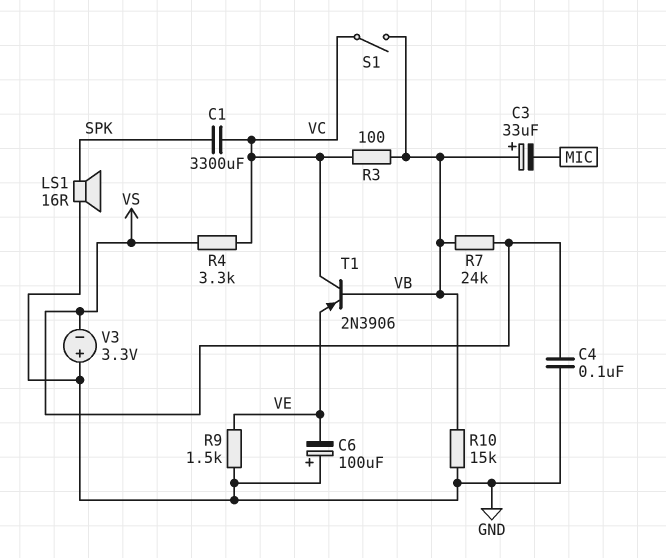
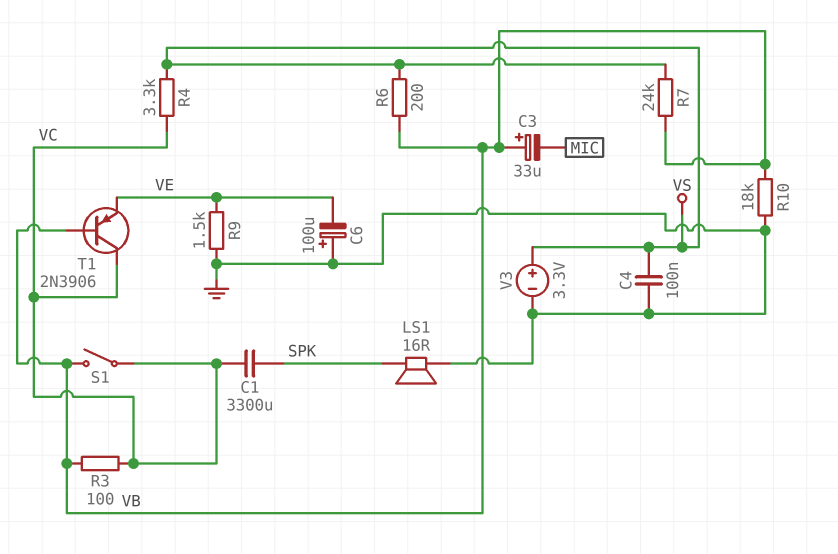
R6: none -> 200 (VB, VS)
R10: 15k (GND, VB) -> 18k (GND, VB)
V3: 3.3V (plus GND, minus VS) -> 3.3V (plus VS, minus GND)

